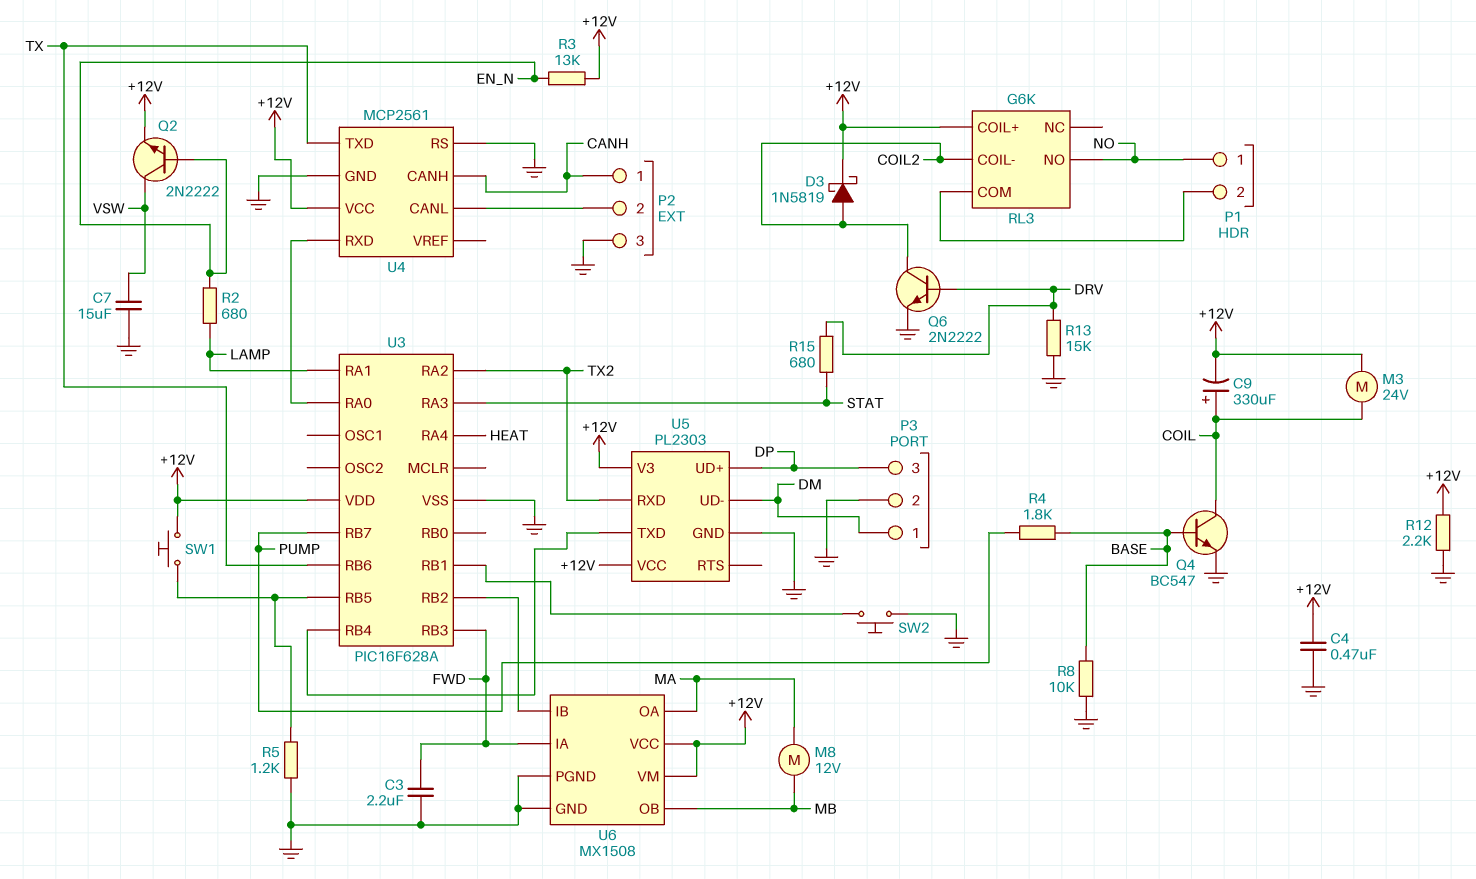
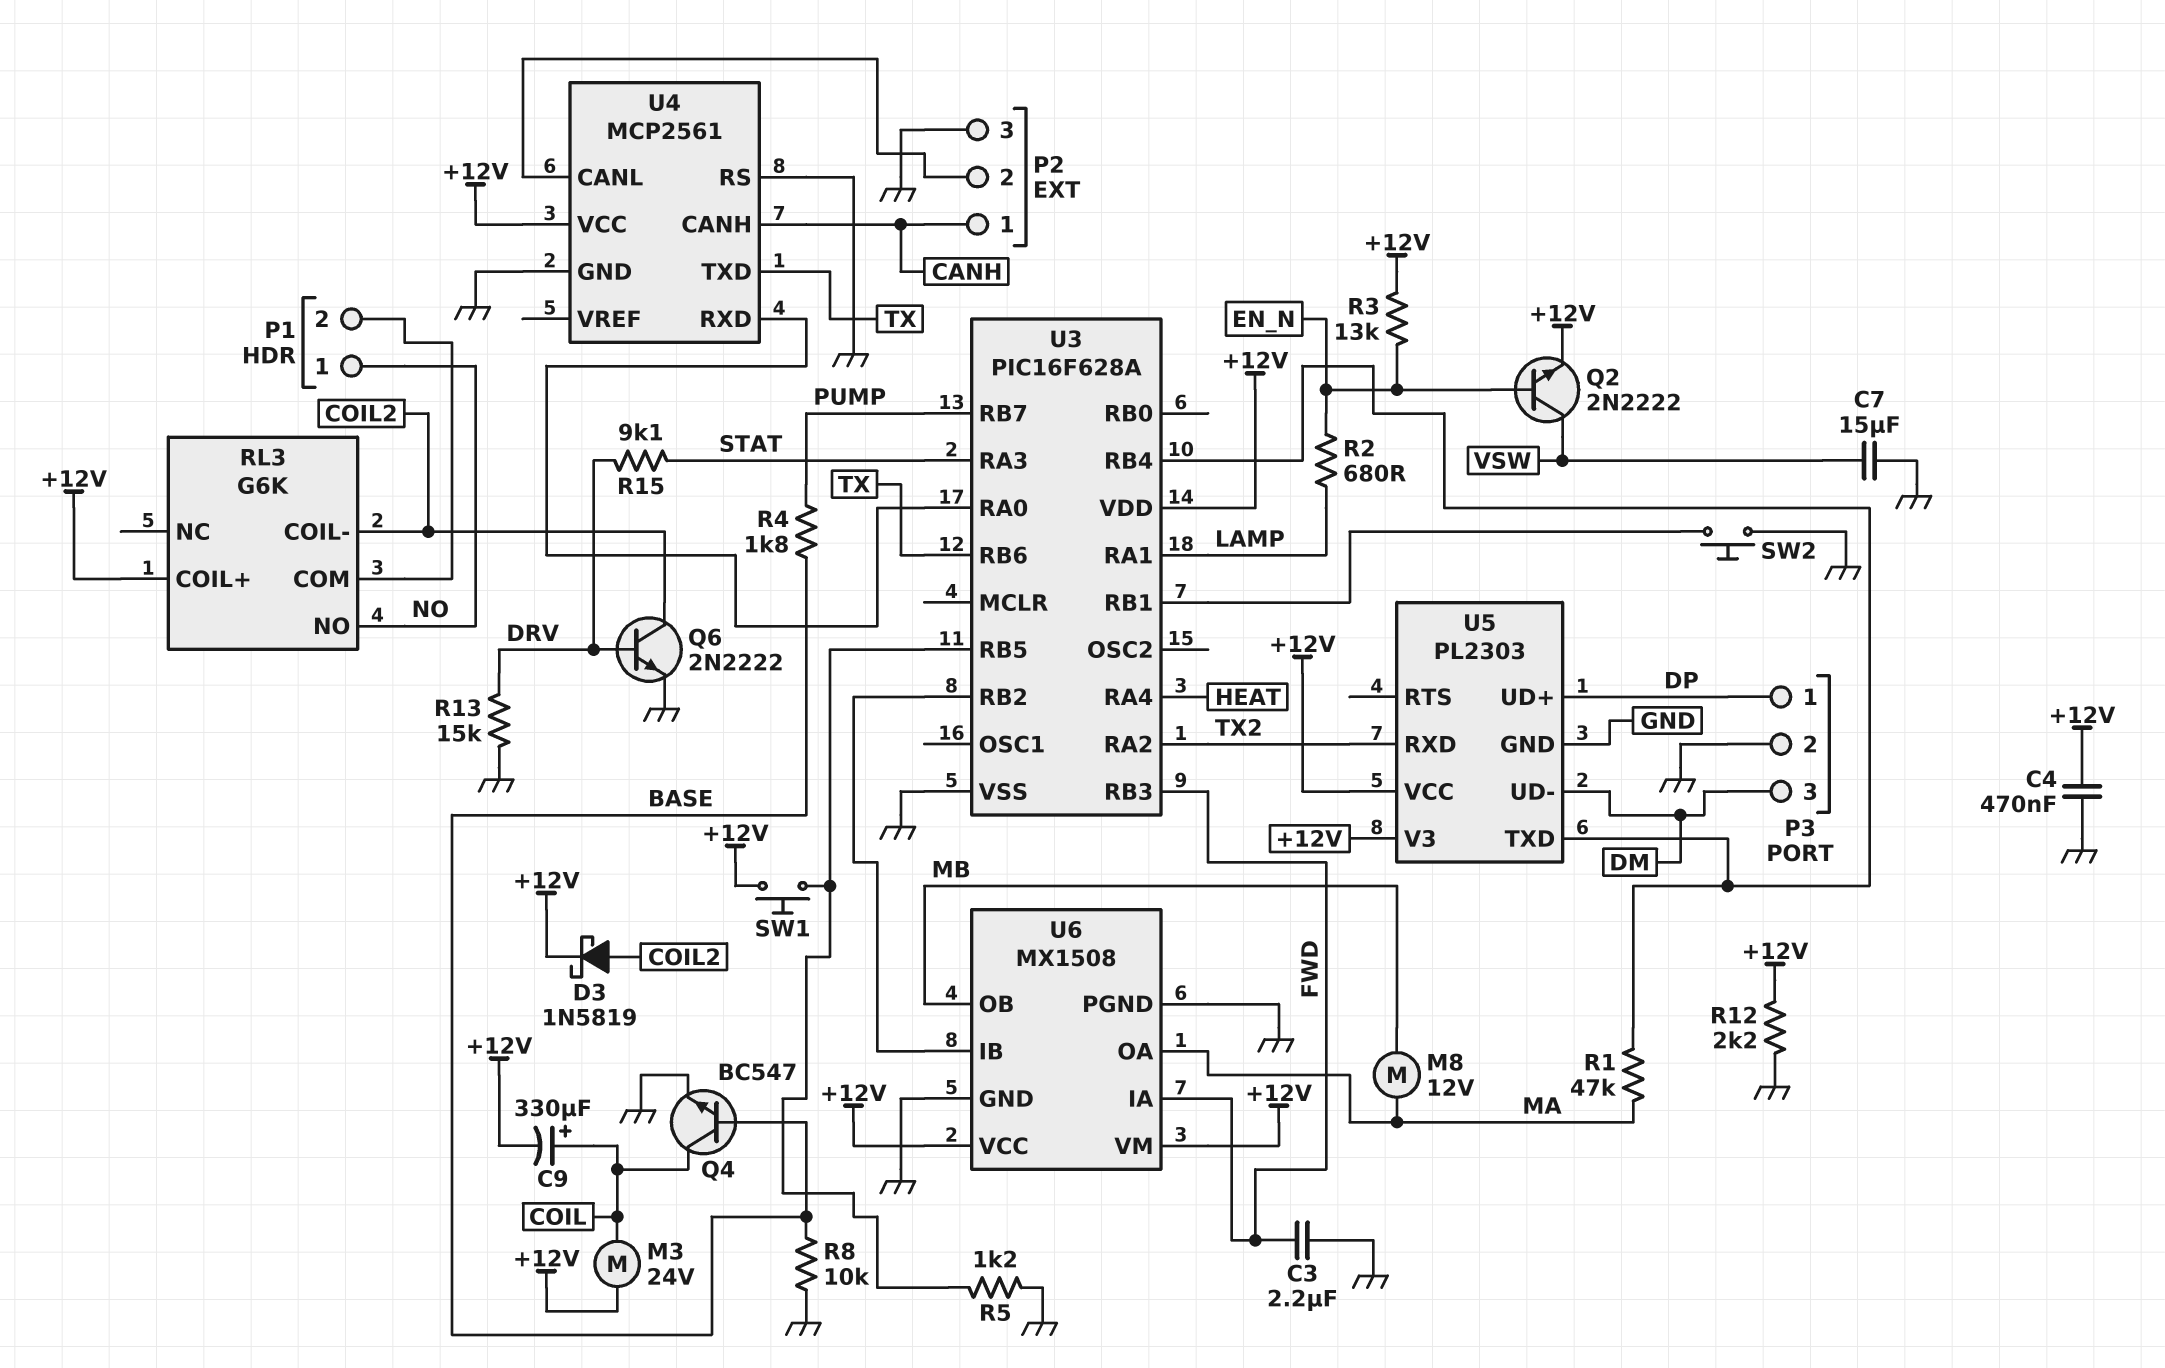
P3 pin 1: DM -> DP
P3 pin 3: DP -> DM
R1: none -> 47k (MA, U3/RB4)
R15: 680 (DRV, STAT) -> 9.1k (DRV, STAT)

